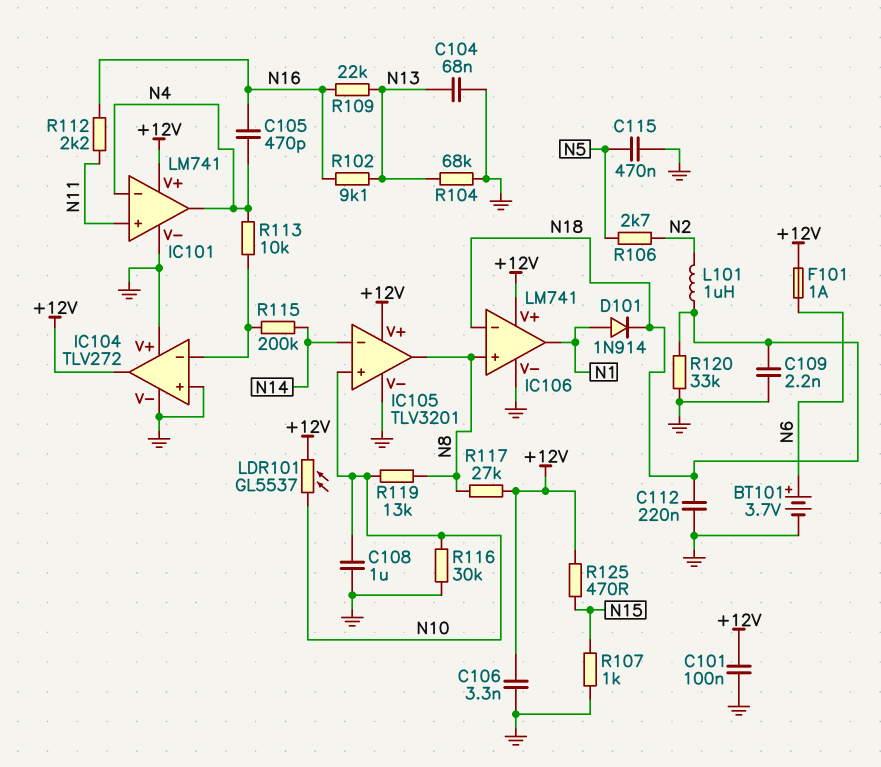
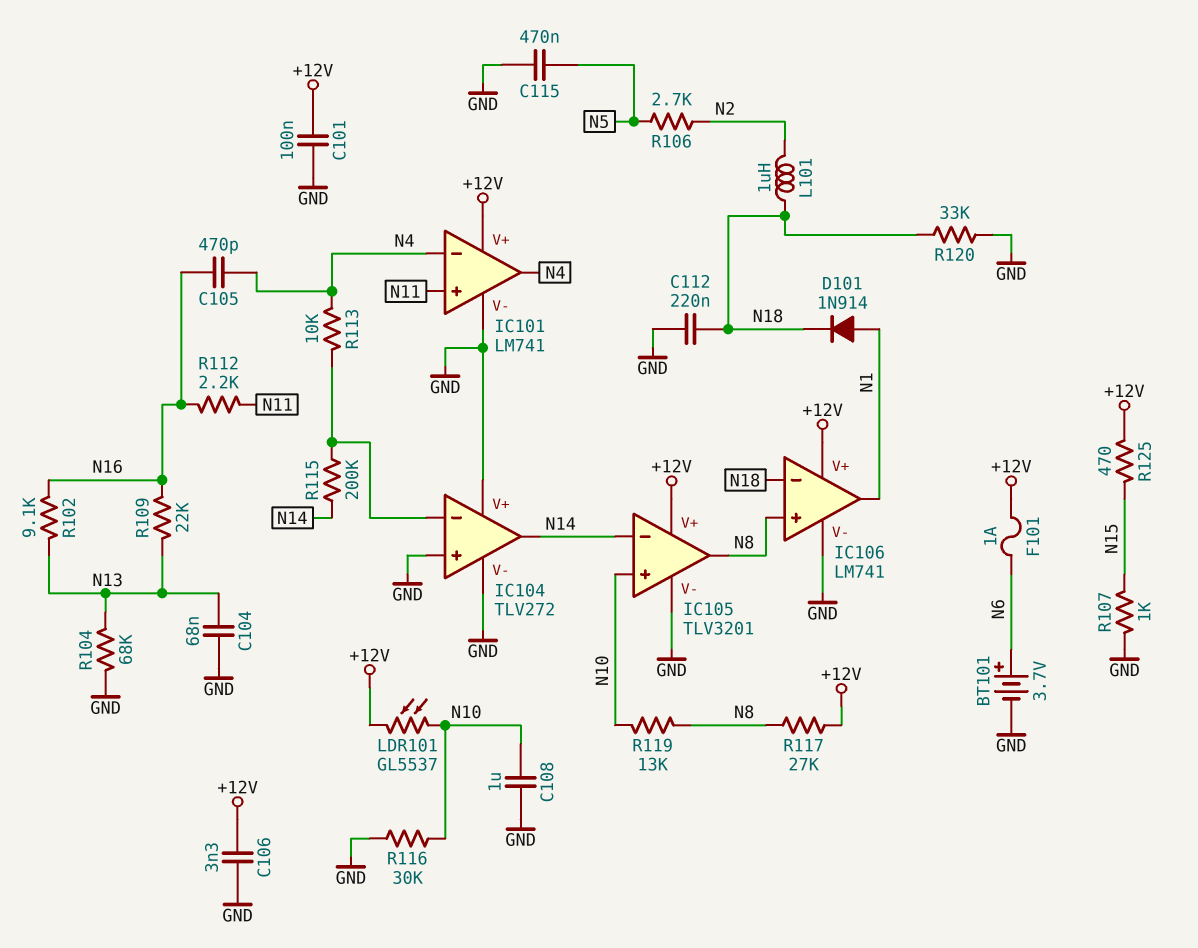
C109: 2.2nF (GND, N18) -> none
IC104 pin out: +12V -> N14

